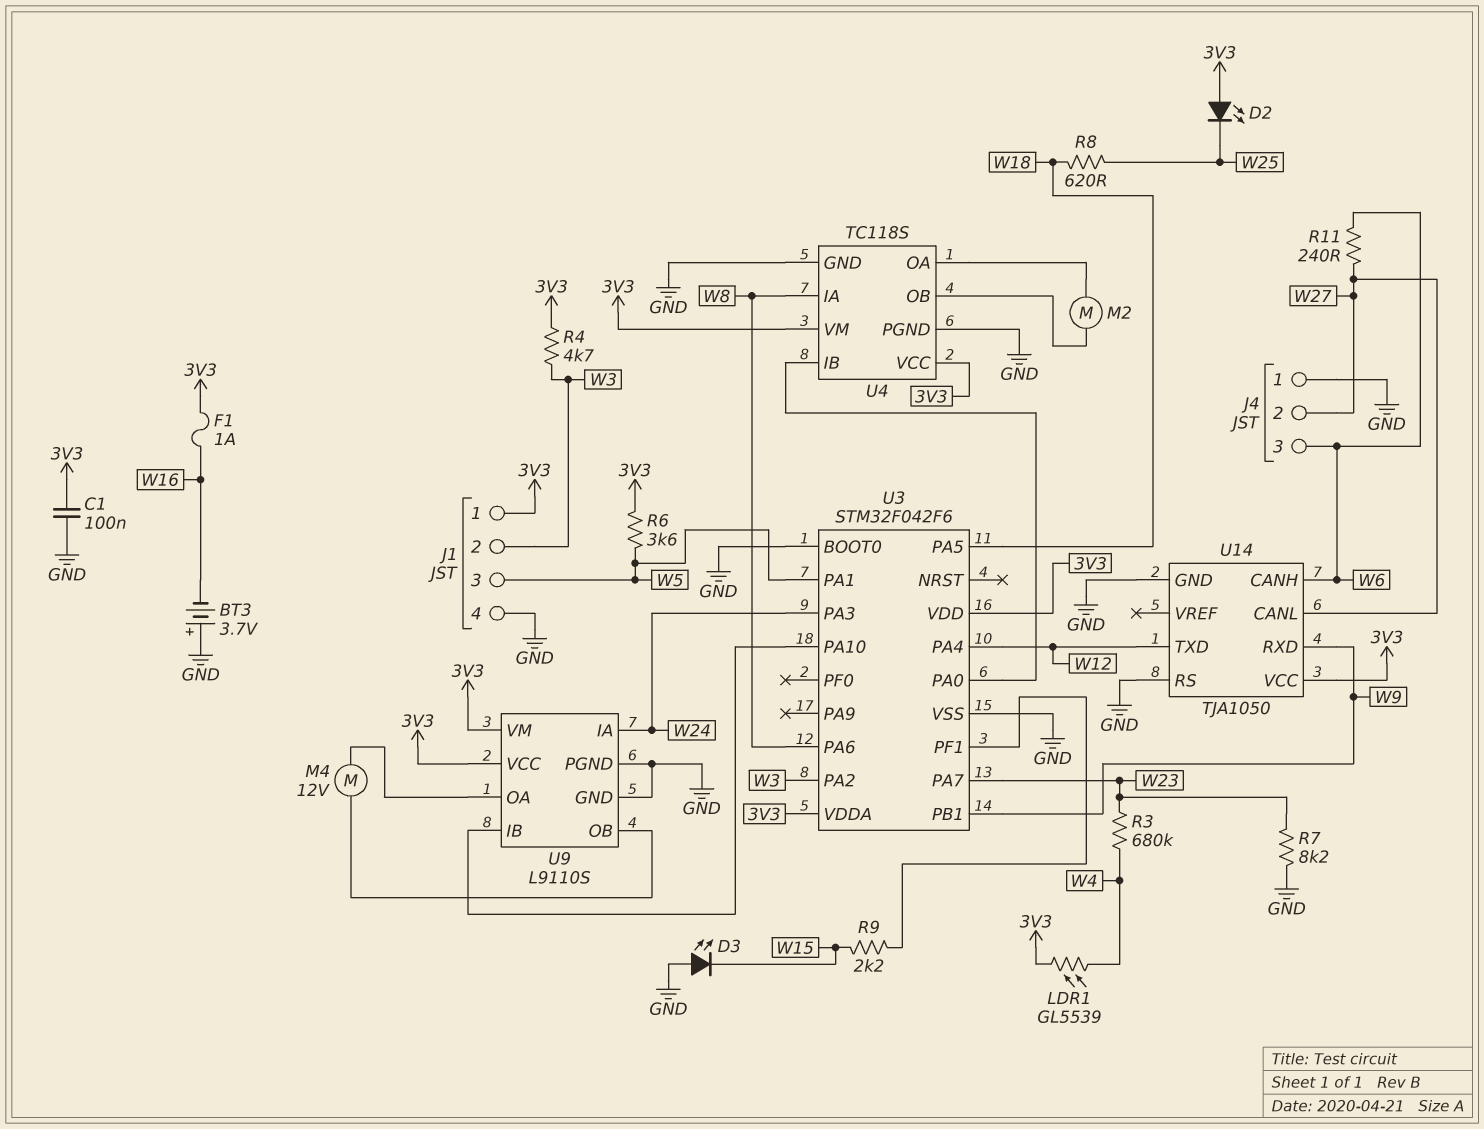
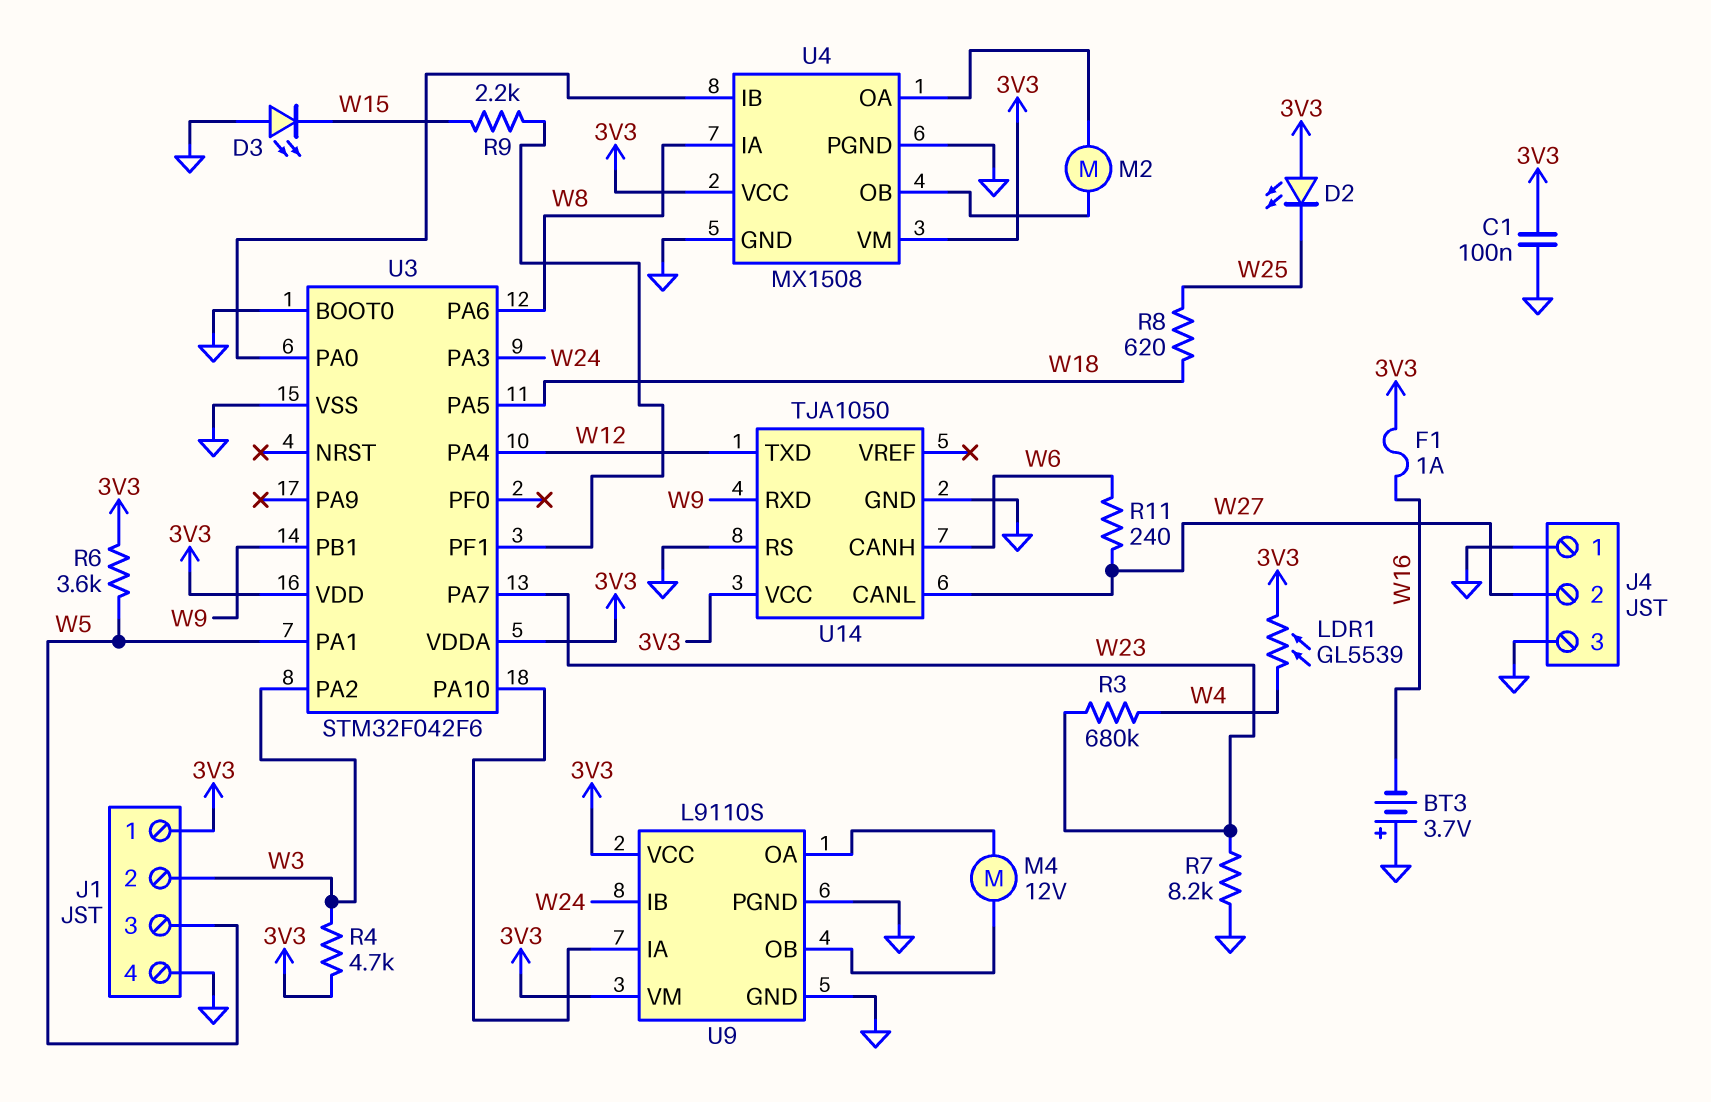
J4 pin 3: W6 -> GND
U4: TC118S -> MX1508
U9 pin IA: W24 -> U3/PA10
U9 pin IB: U3/PA10 -> W24

